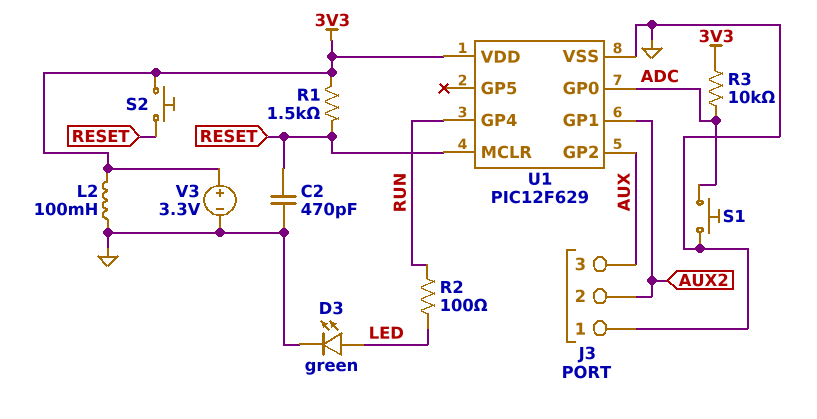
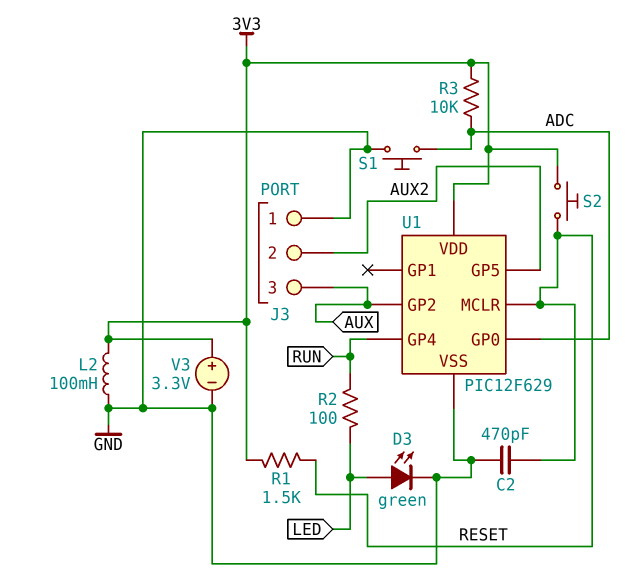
U1 pin GP1: AUX2 -> none
U1 pin GP5: none -> AUX2

